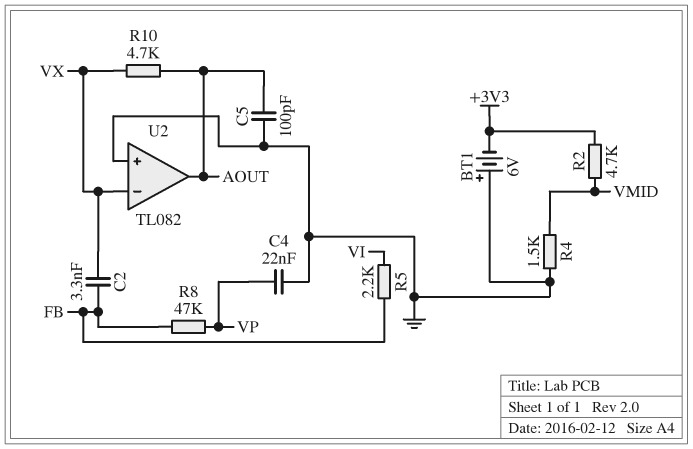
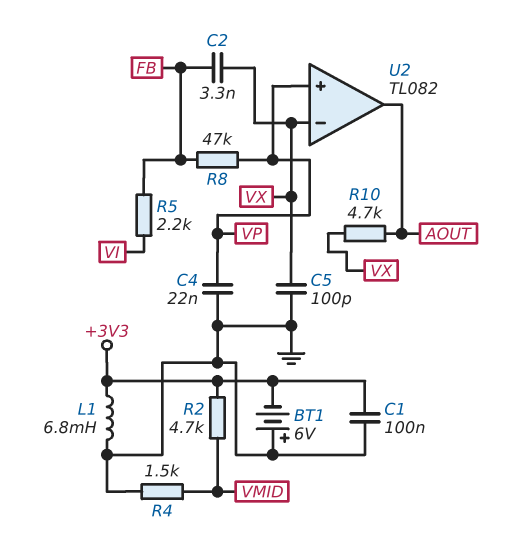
C1: none -> 100nF (+3V3, GND)
C5: 100pF (AOUT, GND) -> 100pF (GND, VX)
L1: none -> 6.8mH (+3V3, GND)
U2 pin in+: GND -> VP

